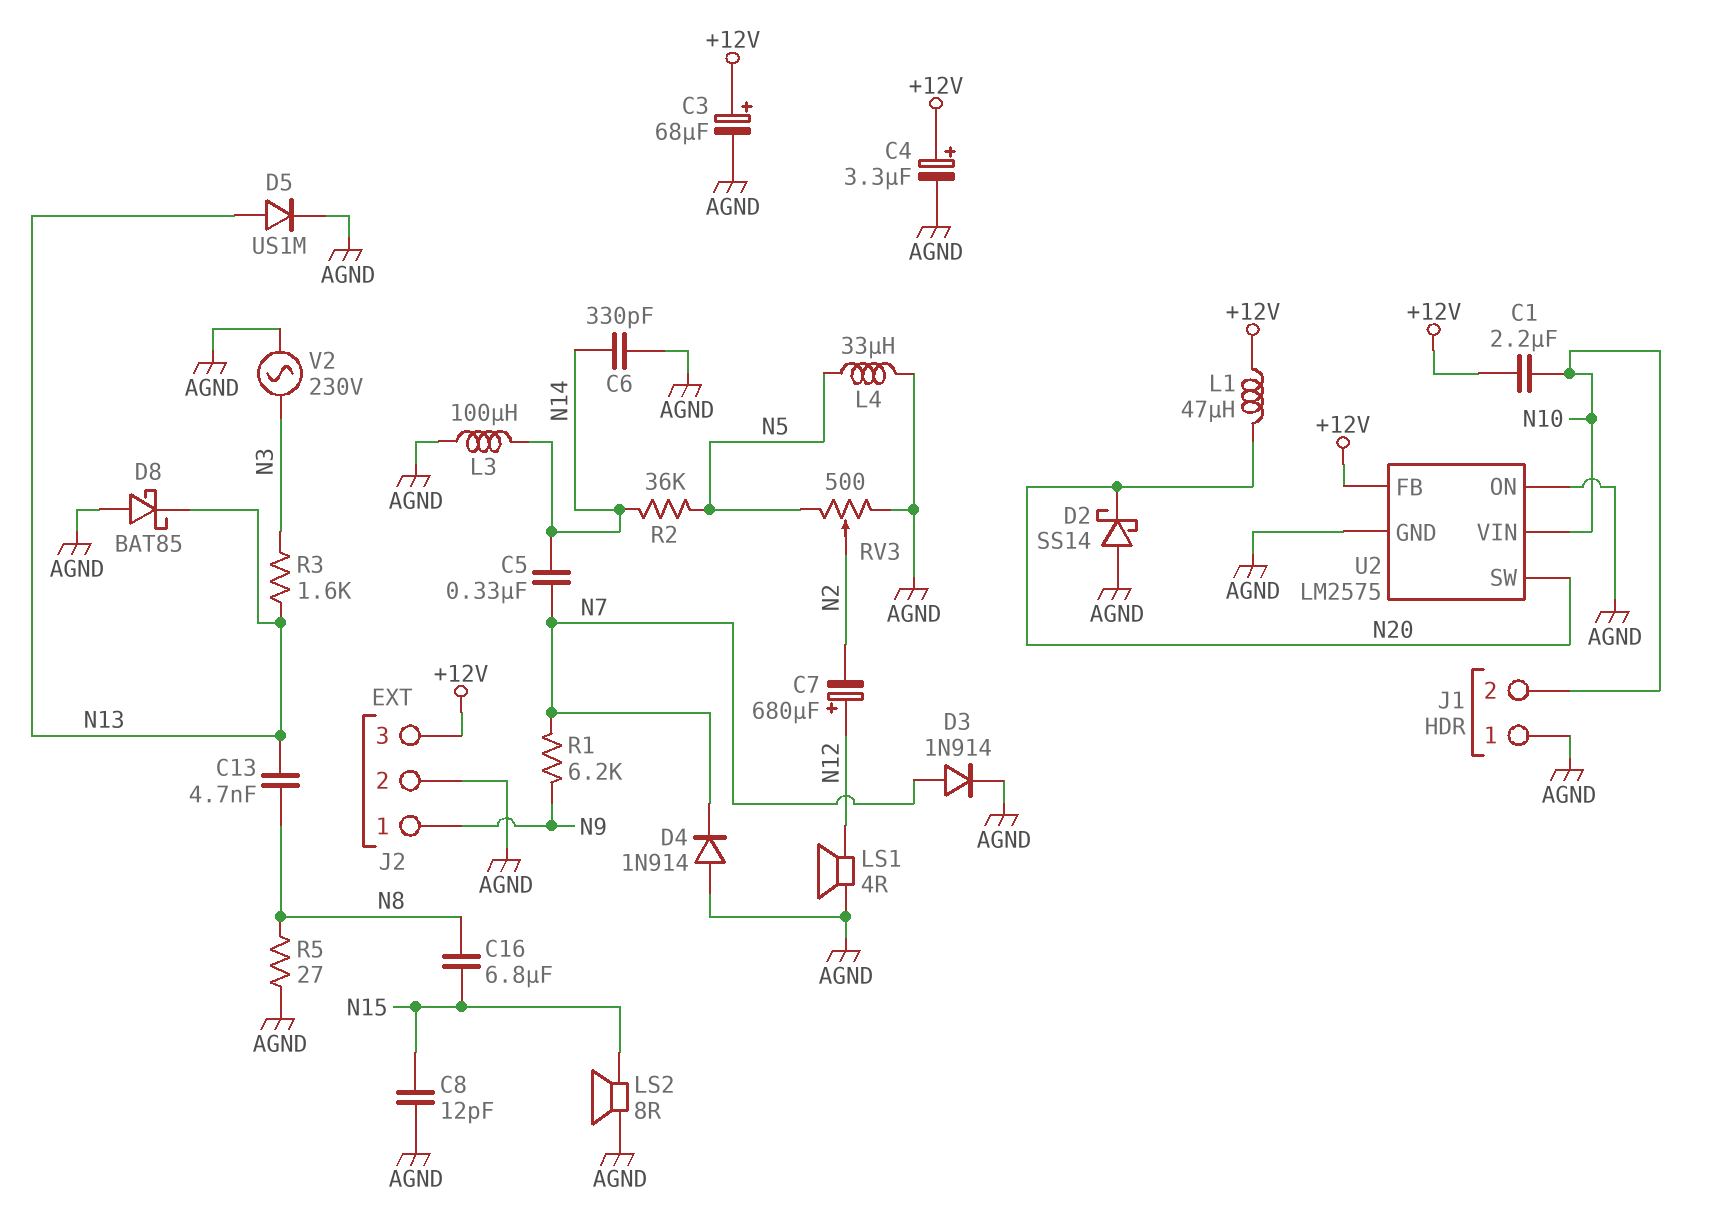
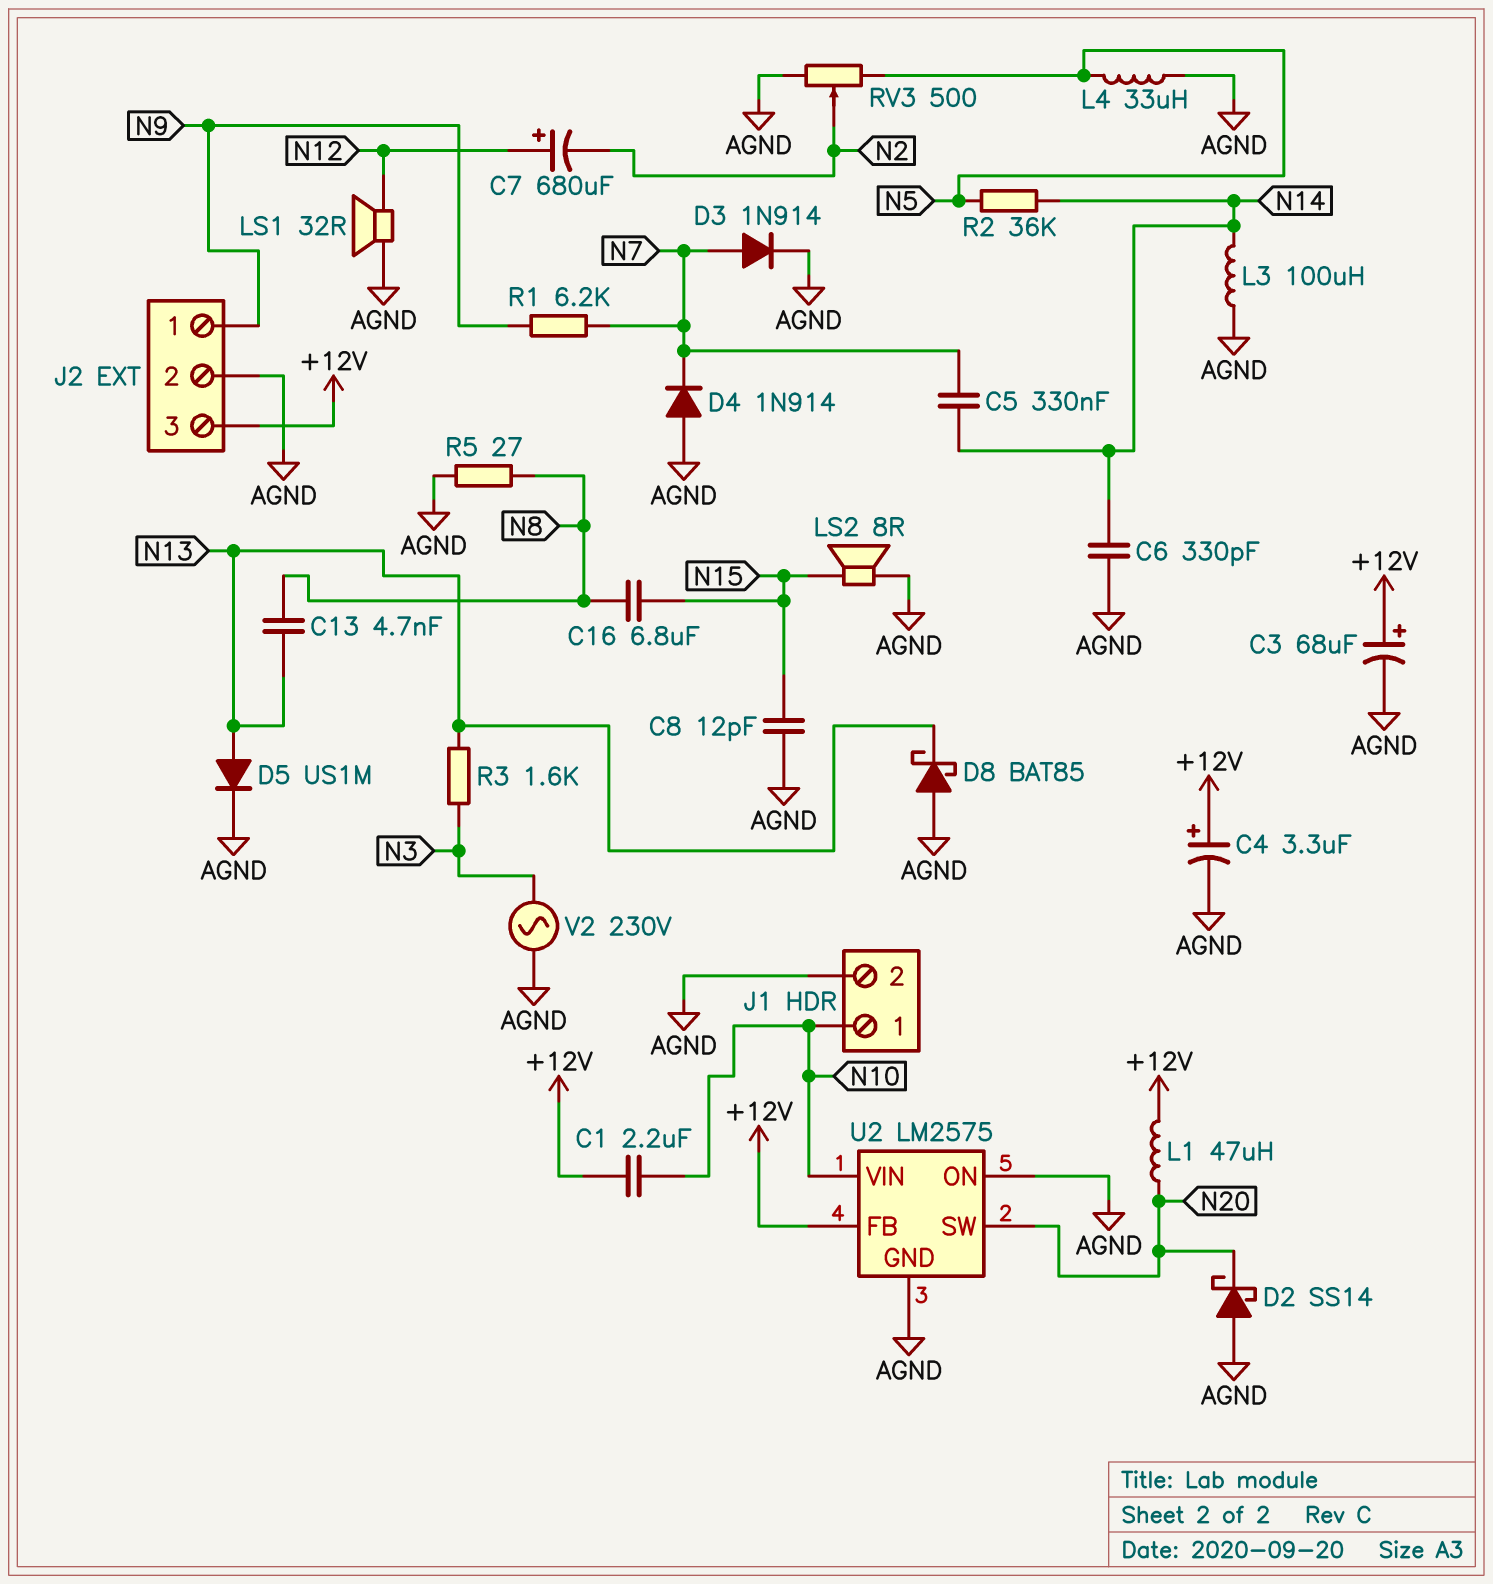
J1 pin 1: AGND -> N10
J1 pin 2: N10 -> AGND
LS1: speaker 4R (AGND, N12) -> speaker 32R (AGND, N12)

